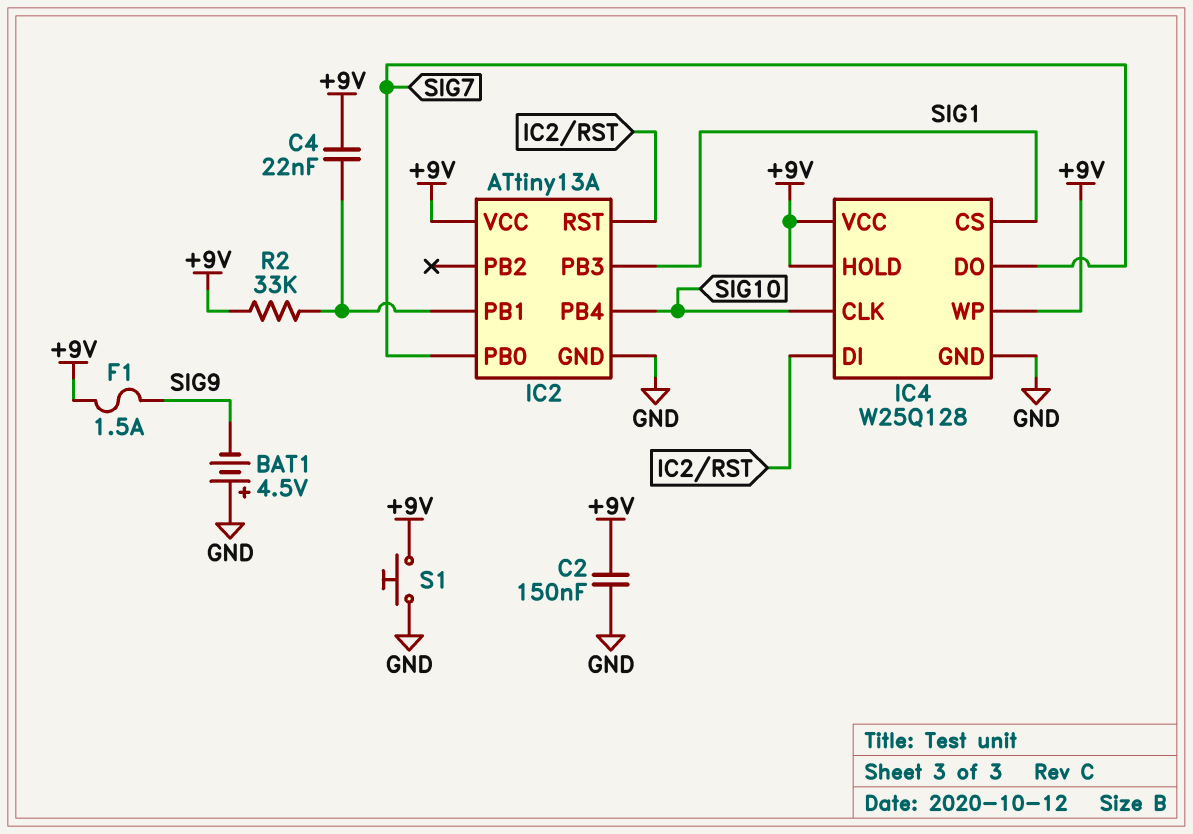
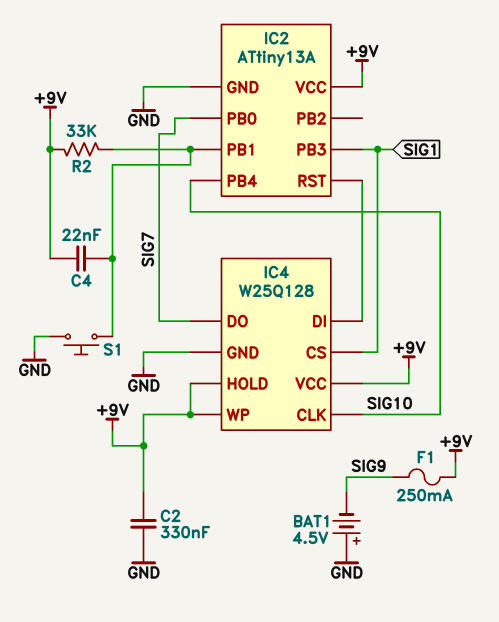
C2: 150nF (+9V, GND) -> 330nF (+9V, GND)
F1: 1.5A (+9V, SIG9) -> 250mA (+9V, SIG9)
S1: button (+9V, GND) -> button (GND, IC2/PB1)

